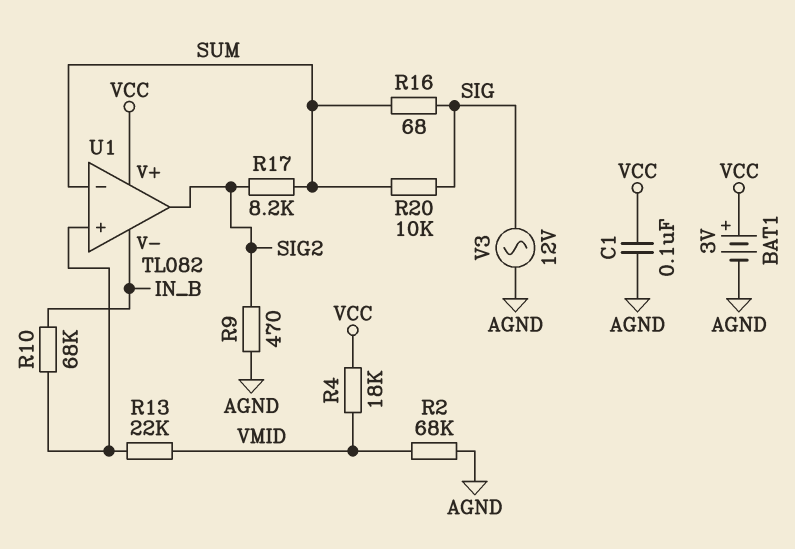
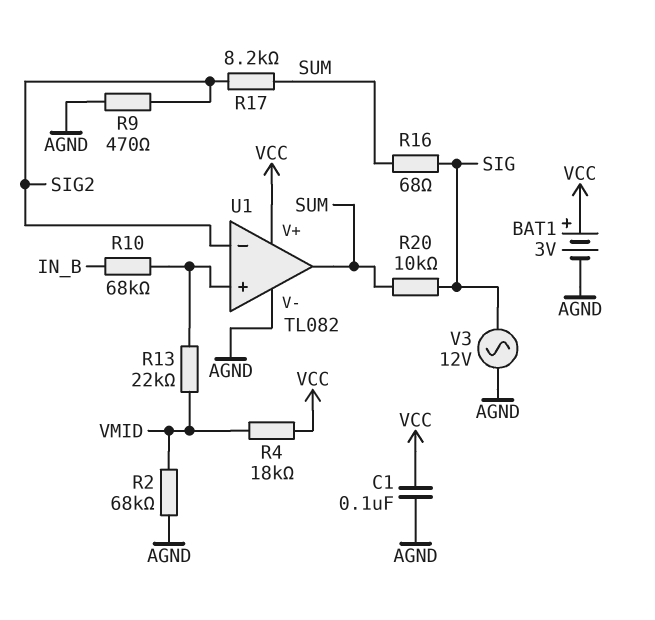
U1 pin V-: IN_B -> AGND
U1 pin in-: SUM -> SIG2
U1 pin out: SIG2 -> SUM

